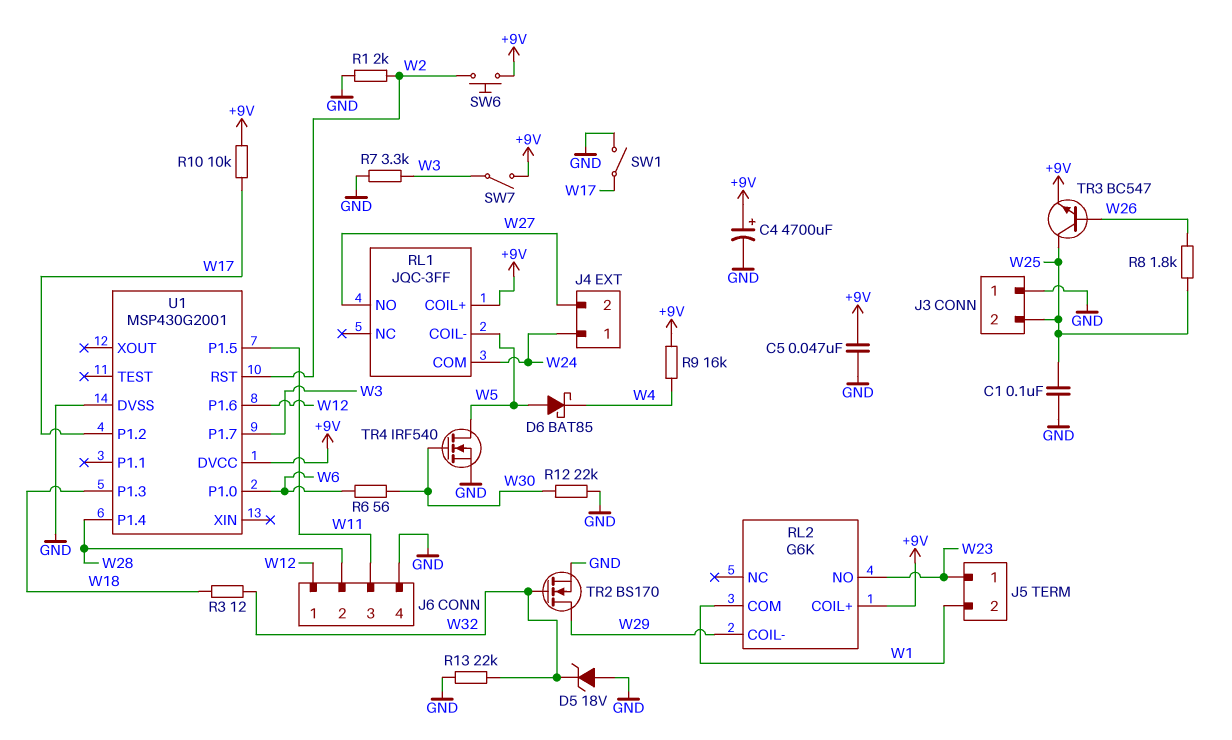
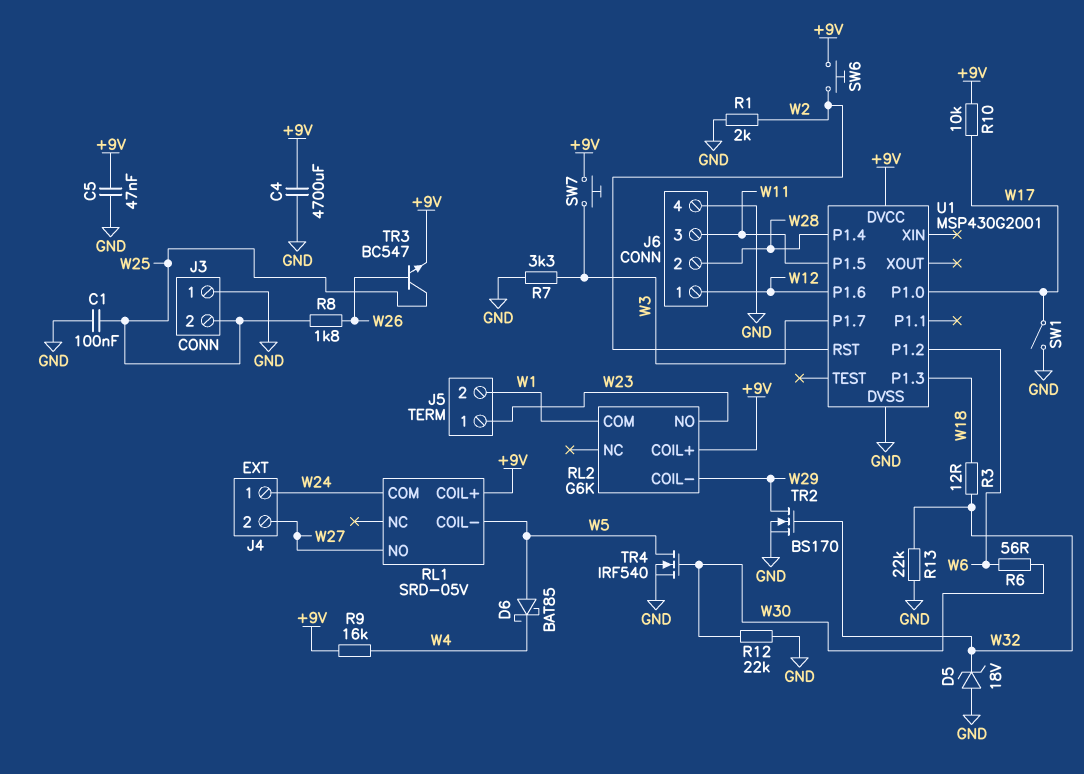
C4: 4700uF (plus +9V, minus GND) -> 4700uF (+9V, GND)
RL1: JQC-3FF -> SRD-05V
SW7: switch (+9V, W3) -> button (+9V, W3)
U1 pin P1.0: W6 -> W17
U1 pin P1.2: W17 -> W6

